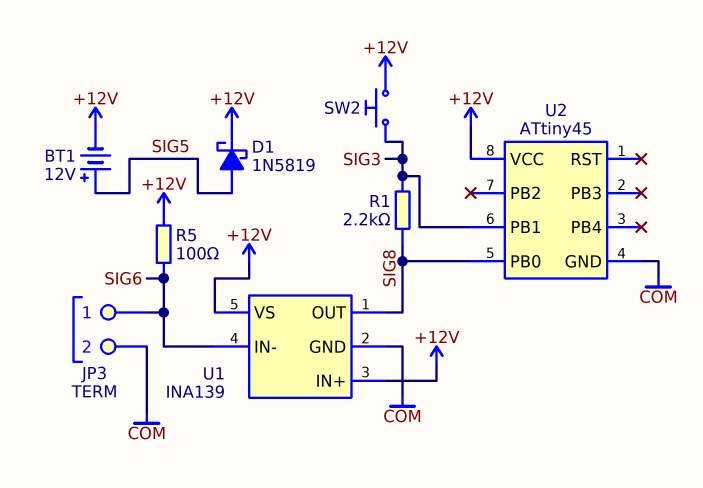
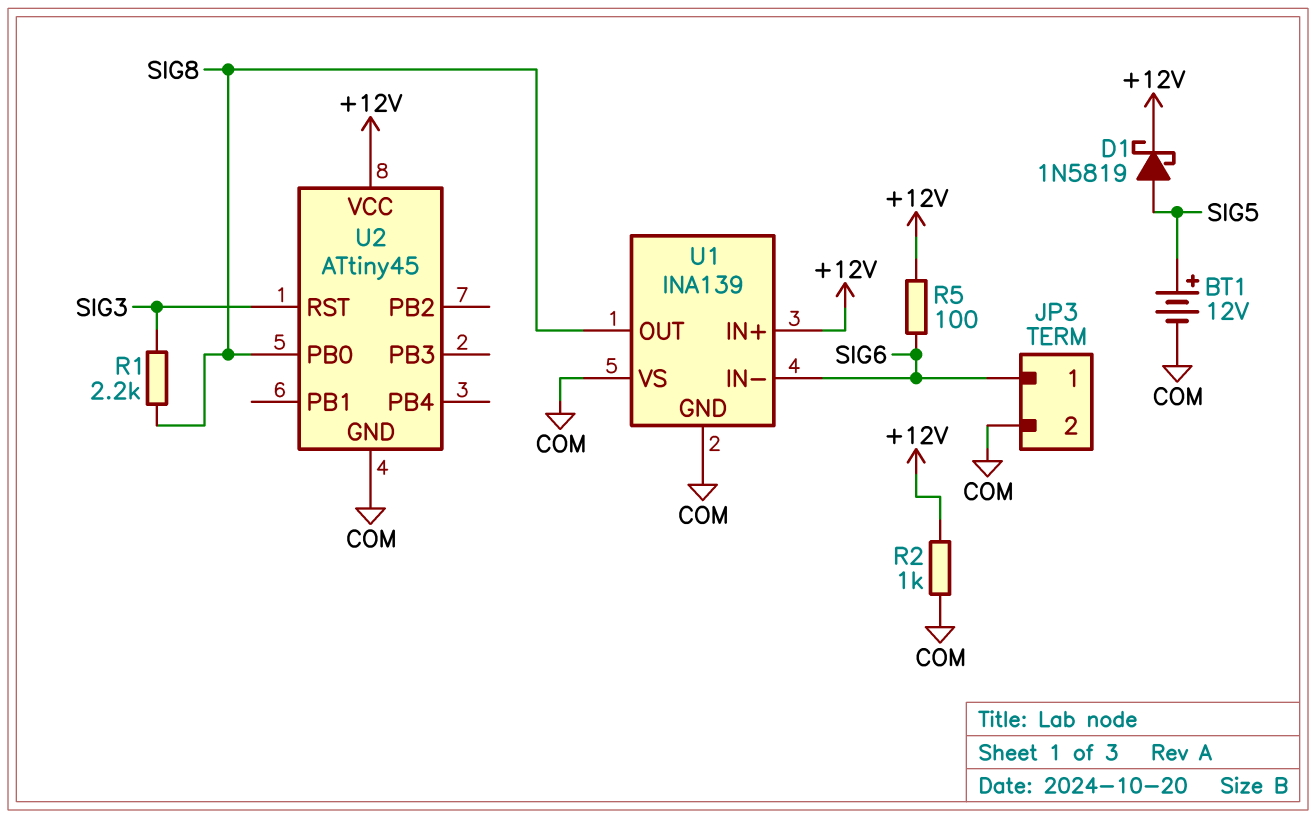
BT1: 12V (plus SIG5, minus +12V) -> 12V (plus SIG5, minus COM)
R2: none -> 1k (+12V, COM)
SW2: button (+12V, SIG3) -> none
U1 pin VS: +12V -> COM
U2 pin PB1: SIG3 -> none
U2 pin RST: none -> SIG3

